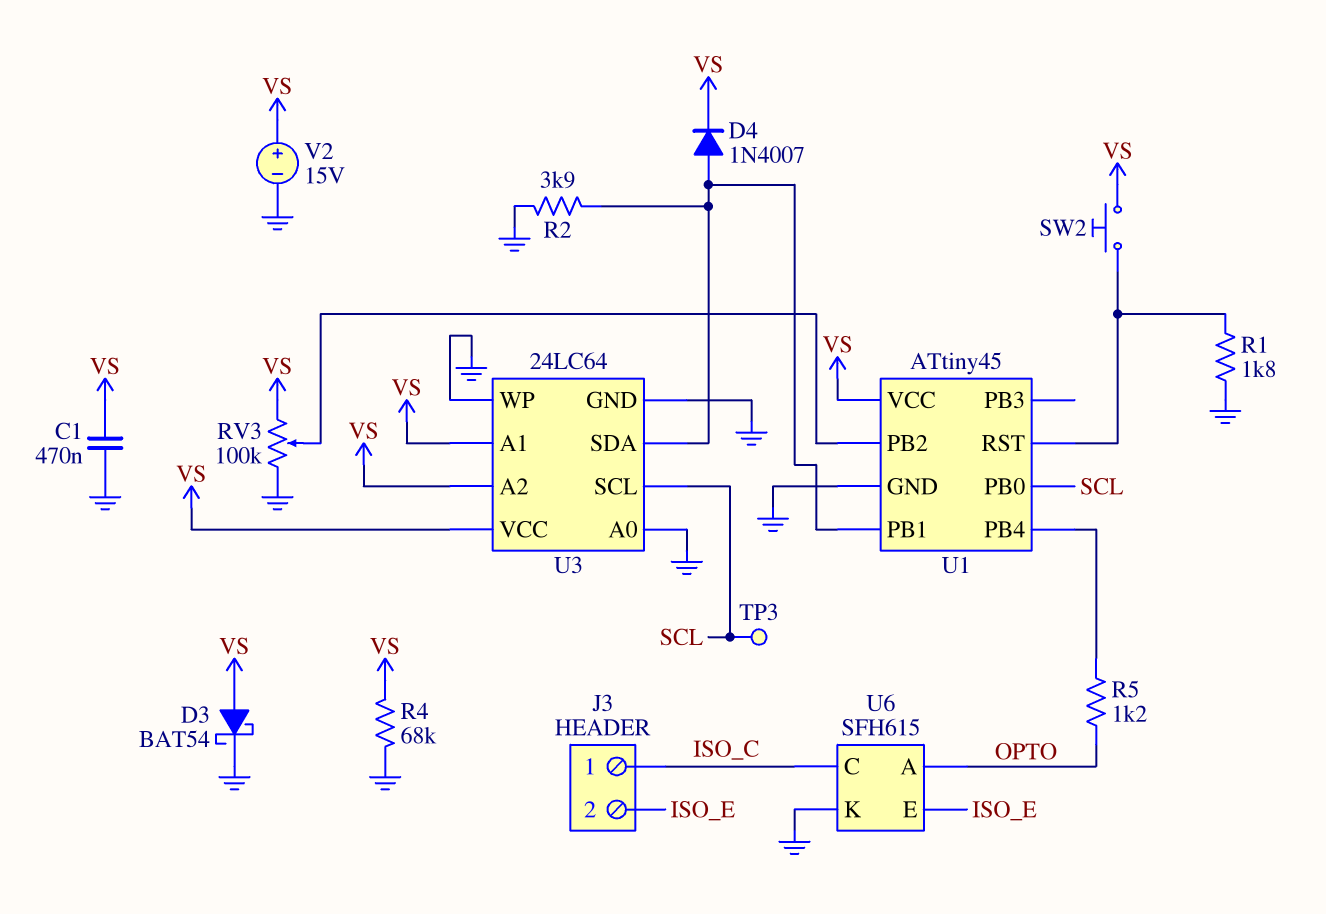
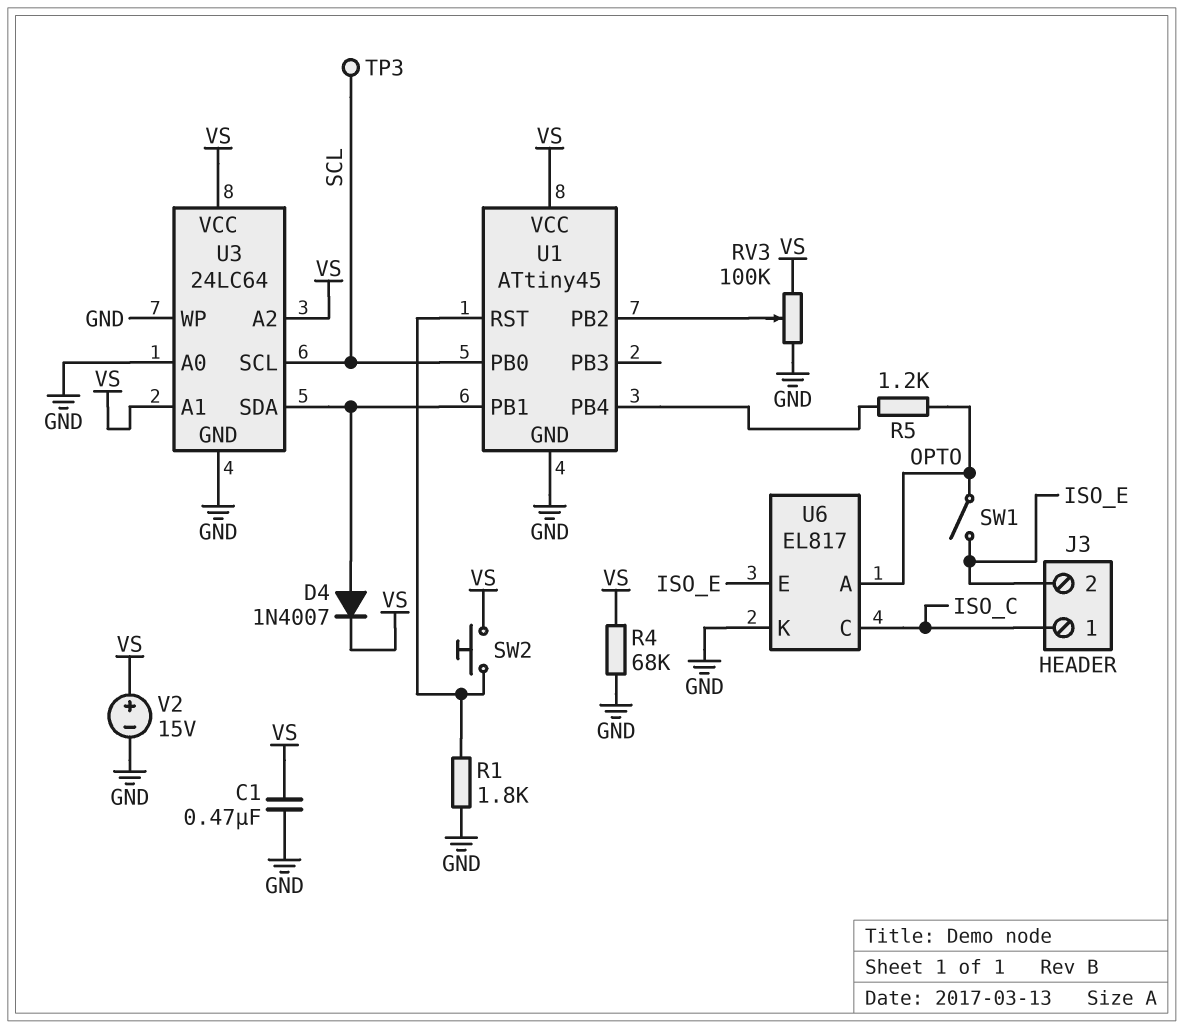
D3: schottky BAT54 (A VS, K GND) -> none
R2: 3.9k (GND, U1/PB1) -> none
SW1: none -> switch (ISO_E, OPTO)
U6: SFH615 -> EL817

